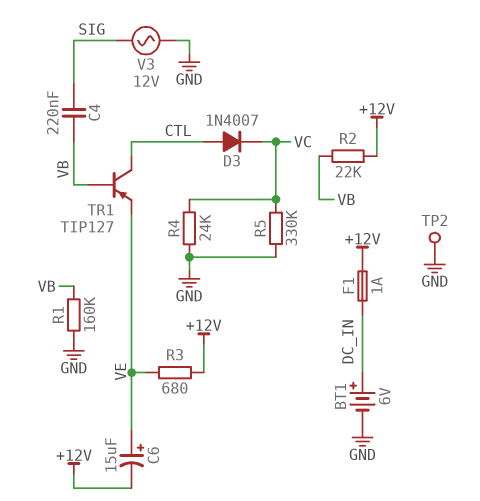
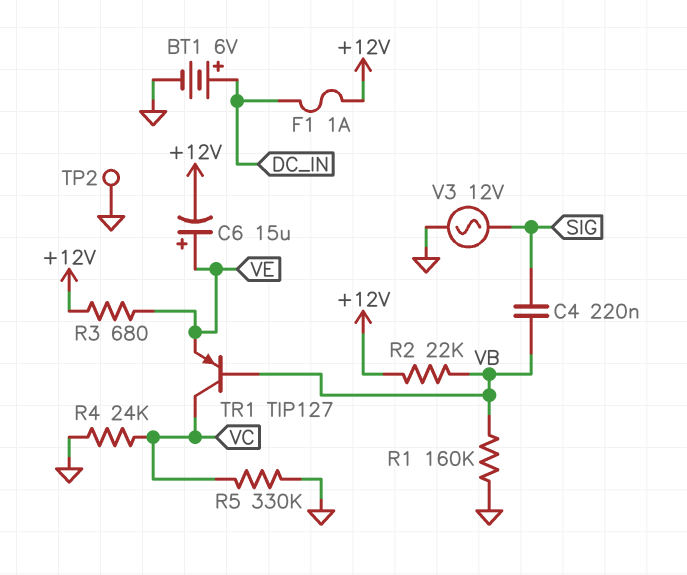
D3: diode 1N4007 (A CTL, K VC) -> none
TR1: PNP TIP127 (B VB, C CTL, E VE) -> PNP TIP127 (B VB, C VC, E VE)

